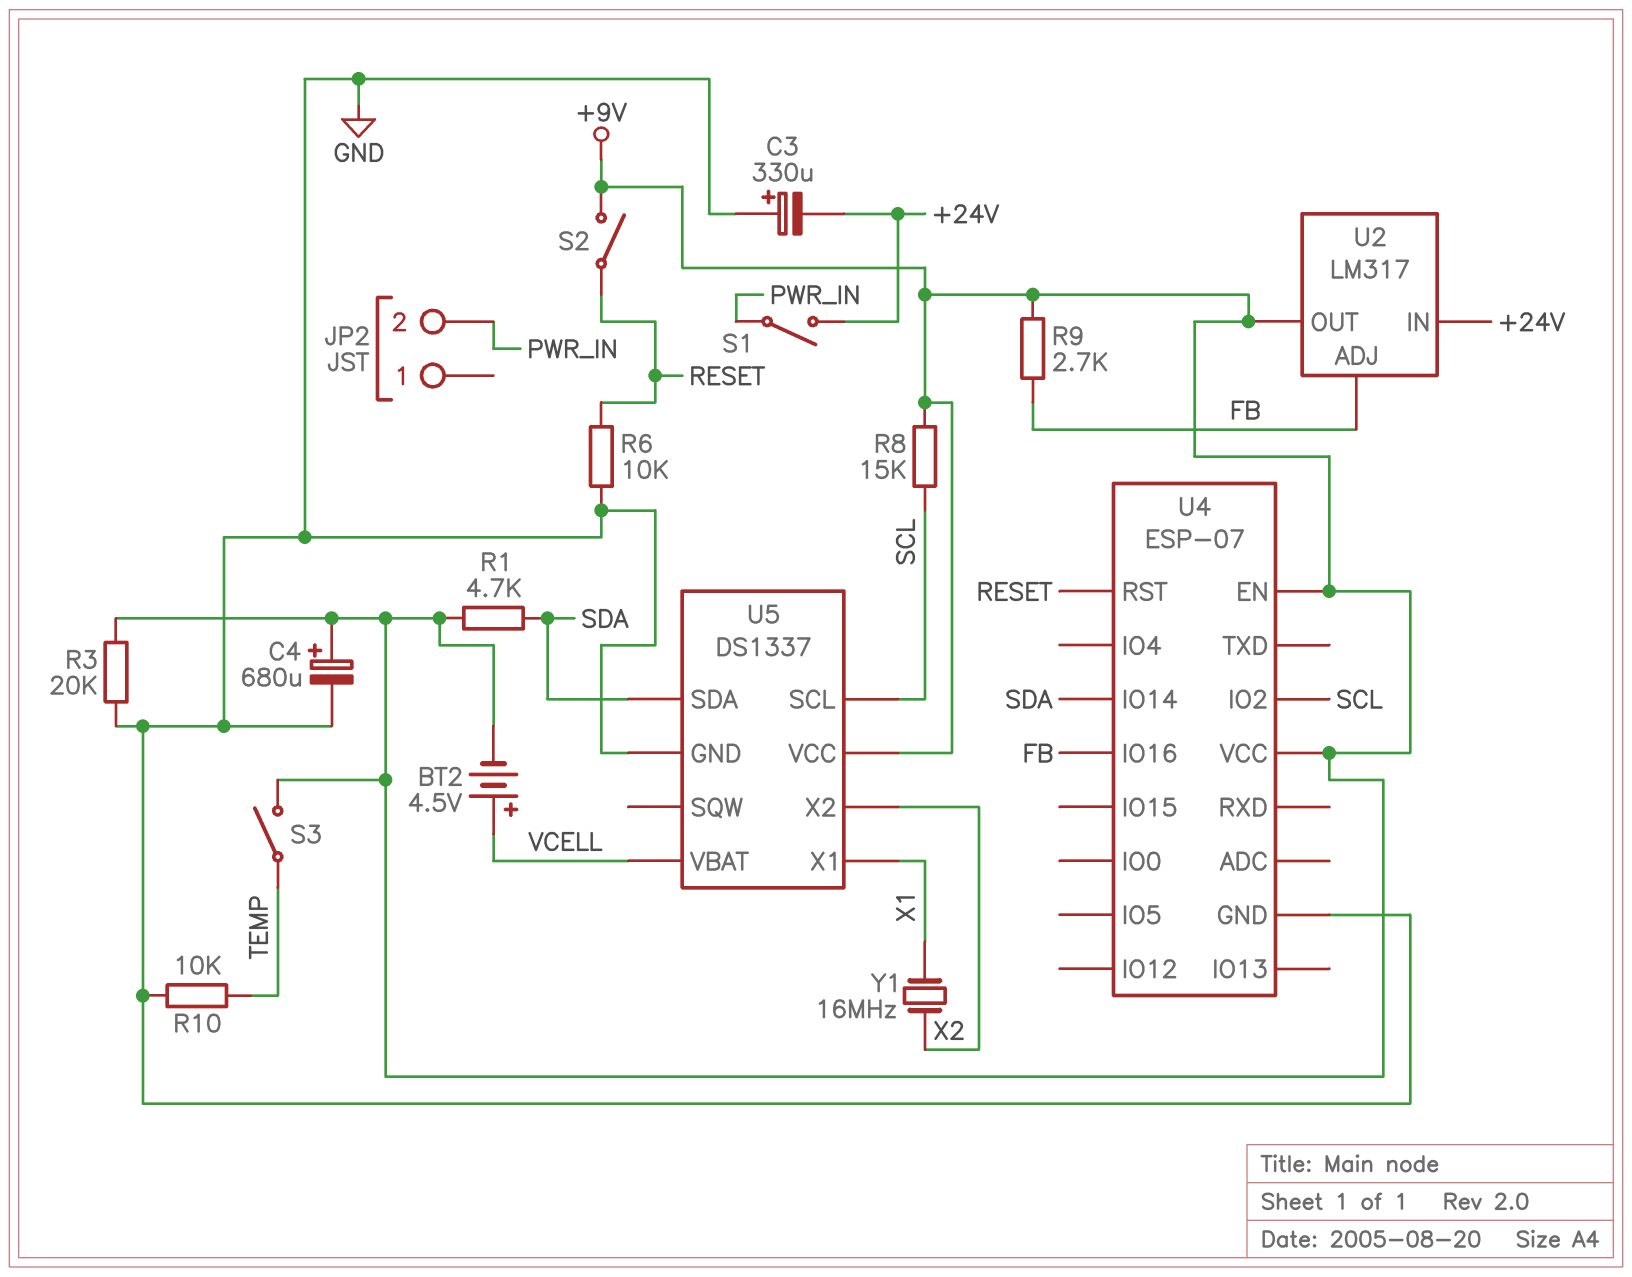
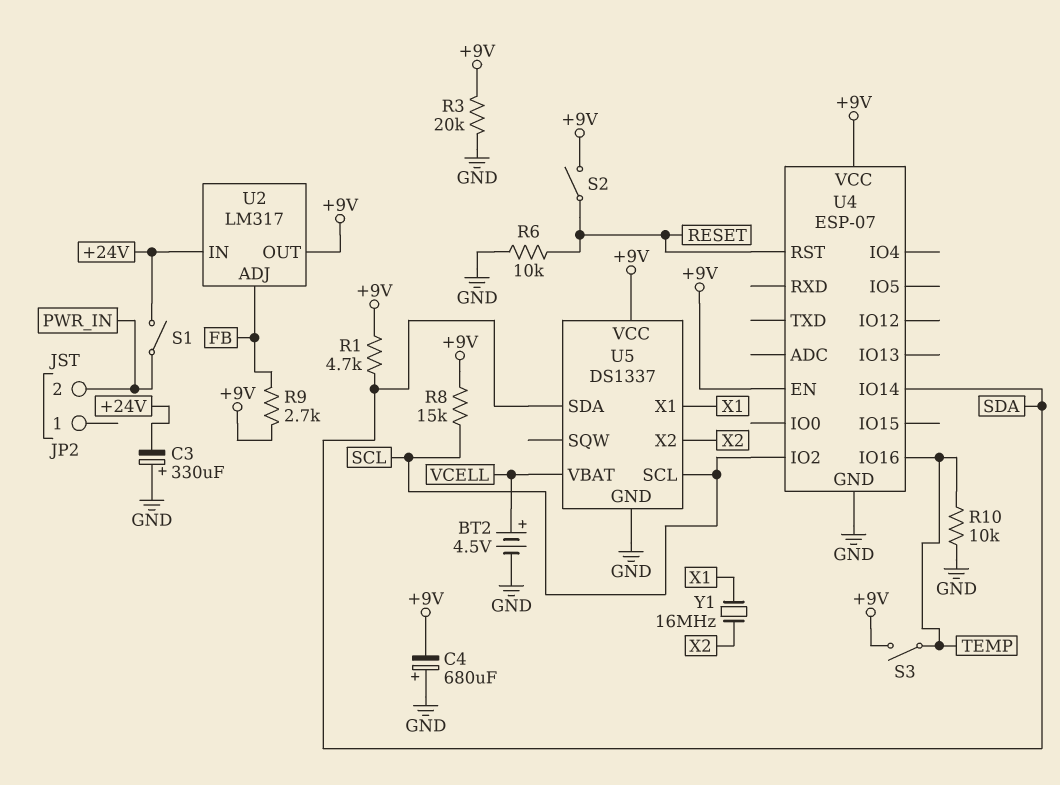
BT2: 4.5V (plus VCELL, minus +9V) -> 4.5V (plus VCELL, minus GND)
C4: 680uF (plus +9V, minus GND) -> 680uF (plus GND, minus +9V)
U4 pin IO16: FB -> TEMP

